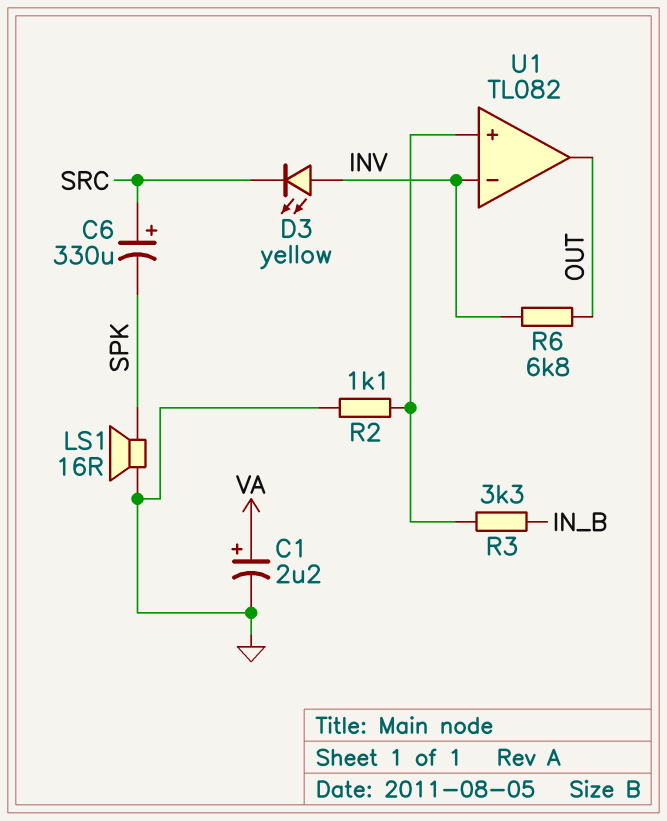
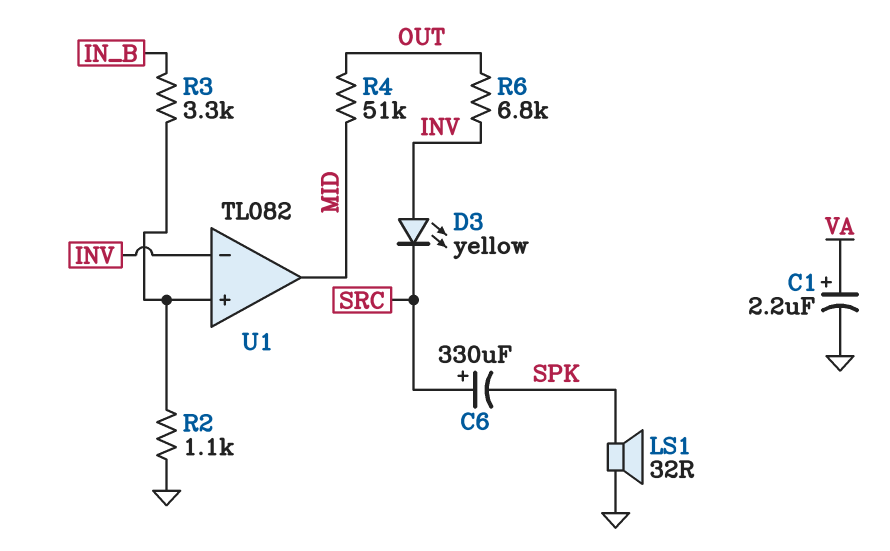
LS1: speaker 16R (GND, SPK) -> speaker 32R (GND, SPK)
R4: none -> 51k (MID, OUT)
U1 pin out: OUT -> MID

